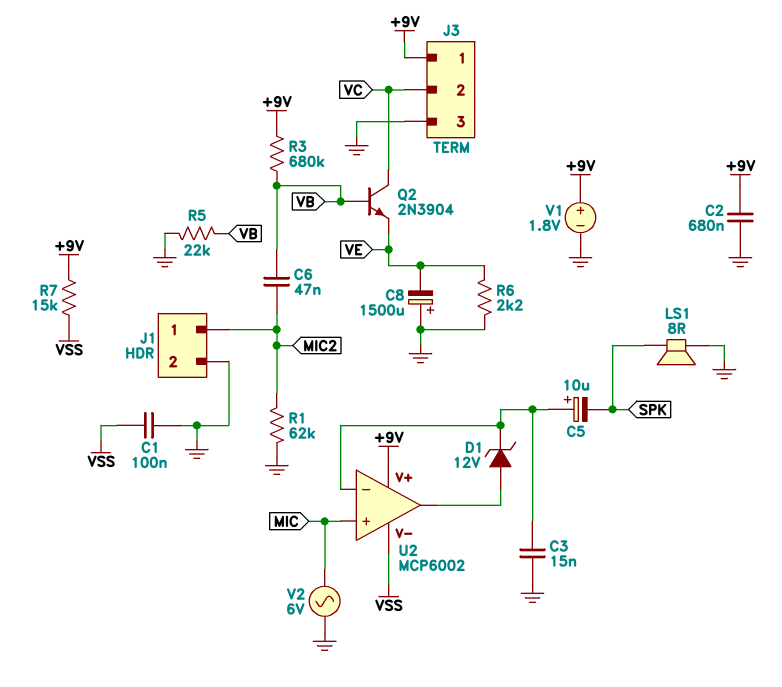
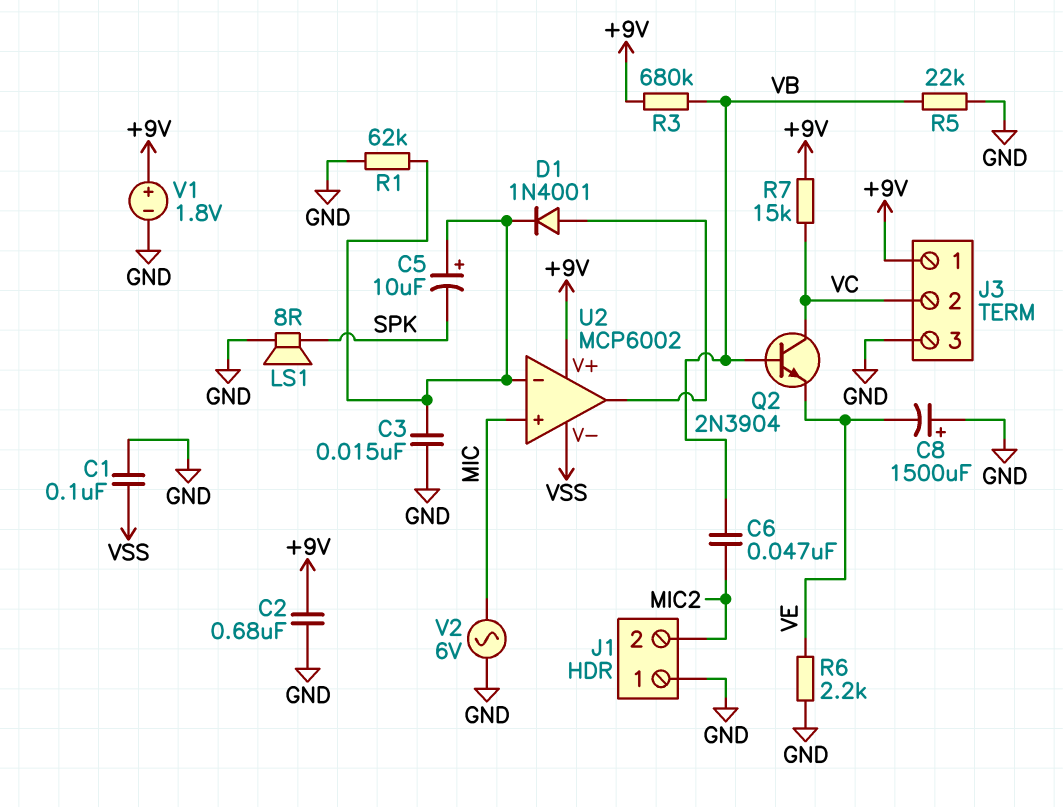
D1: zener 12V (A U2/out, K U2/in-) -> diode 1N4001 (A U2/out, K U2/in-)
J1 pin 1: MIC2 -> GND
J1 pin 2: GND -> MIC2
R1: 62k (GND, MIC2) -> 62k (GND, U2/in-)
R7: 15k (+9V, VSS) -> 15k (+9V, VC)

